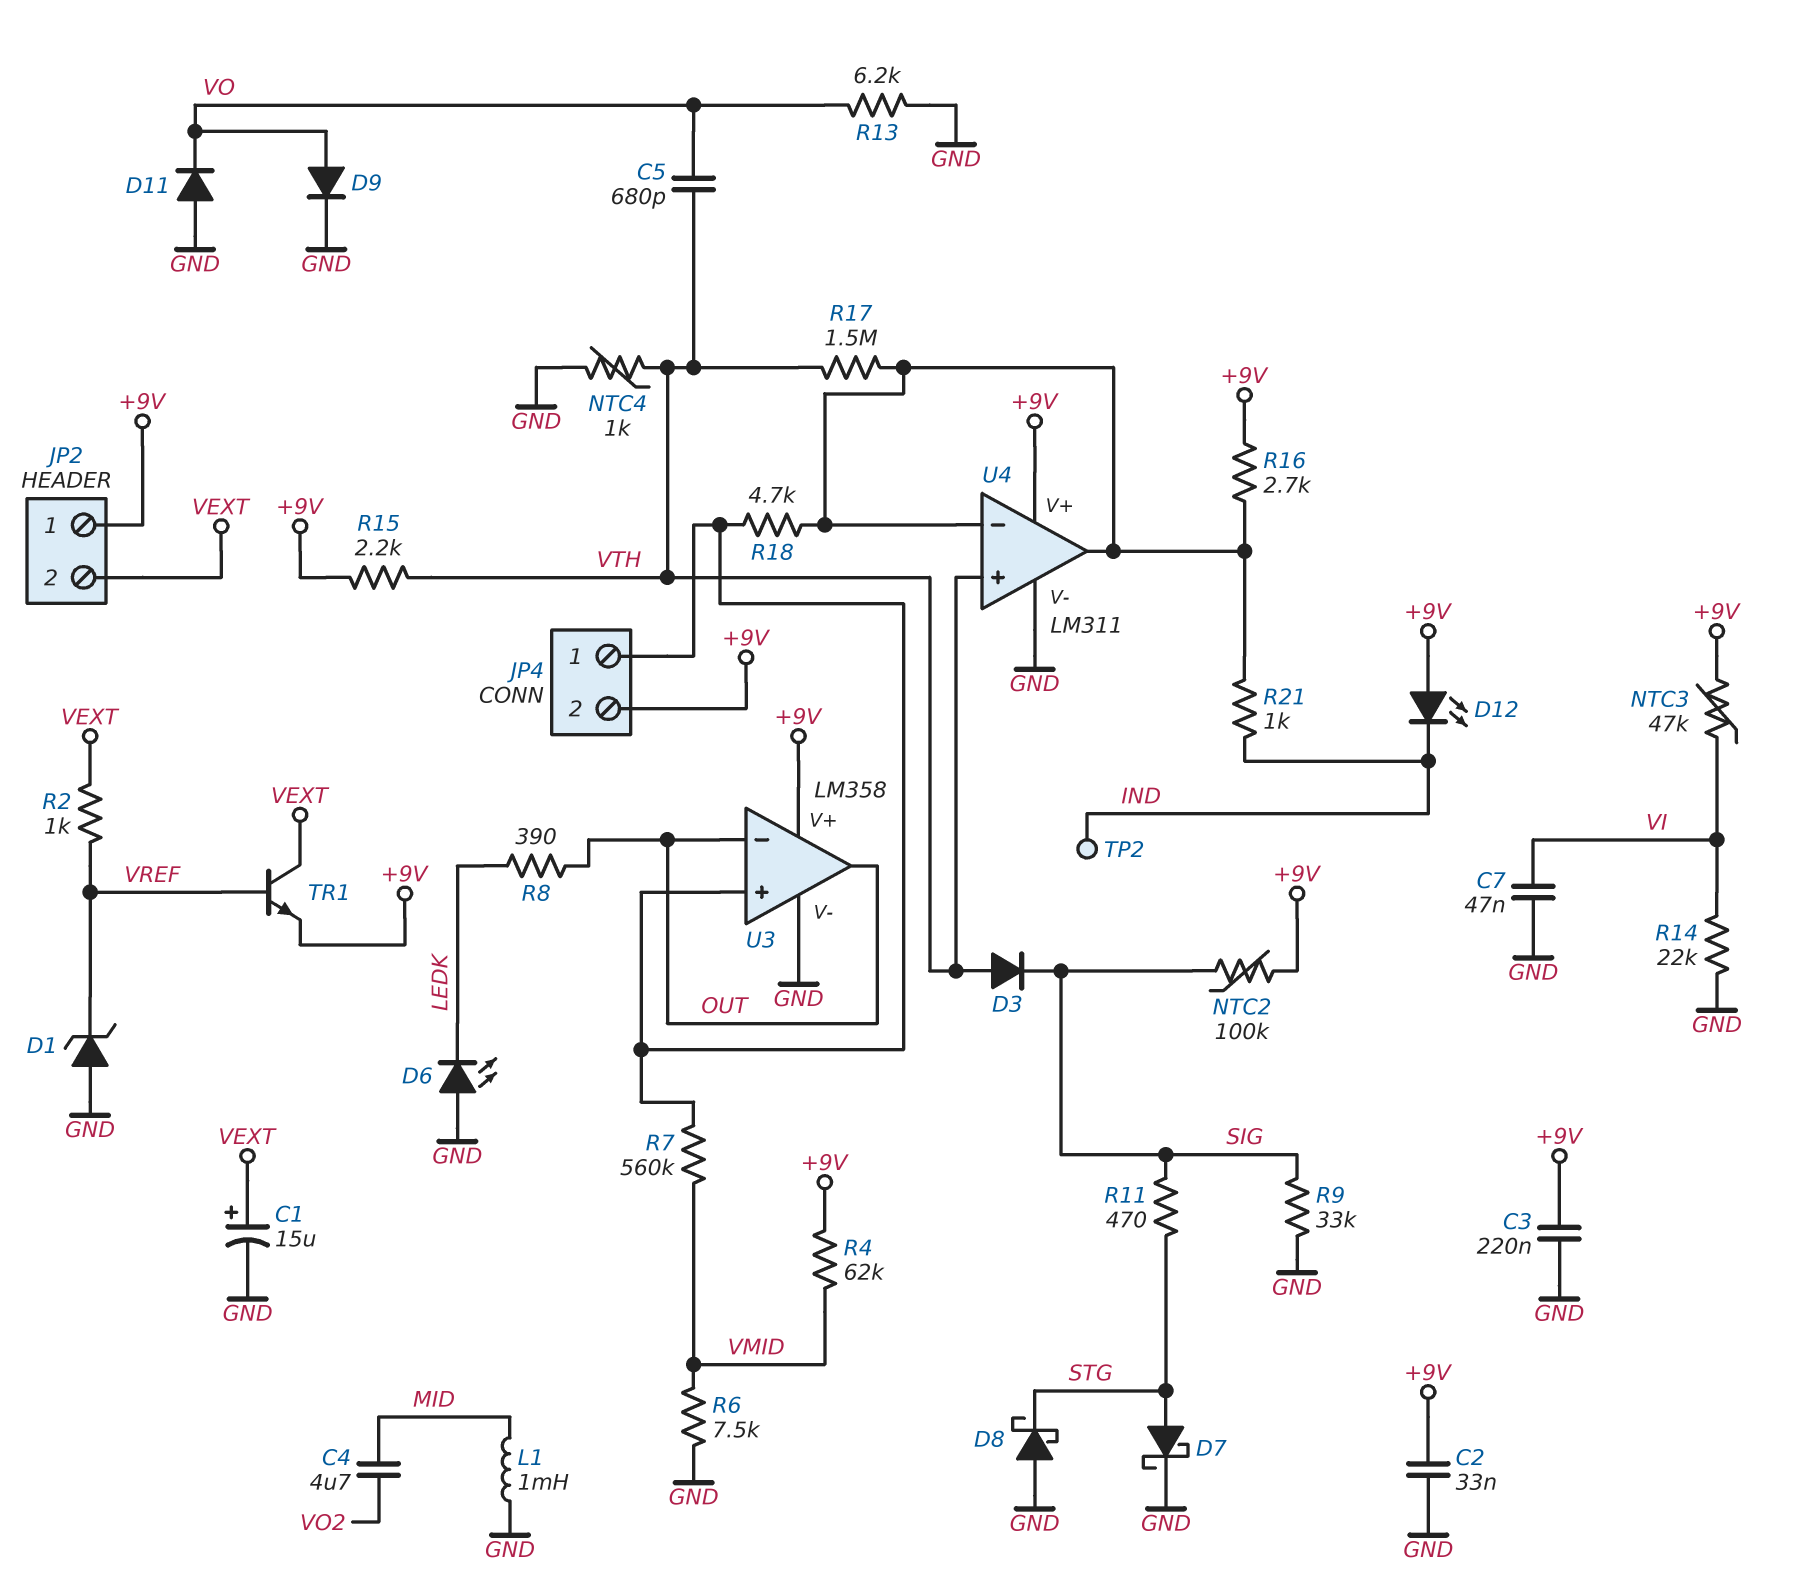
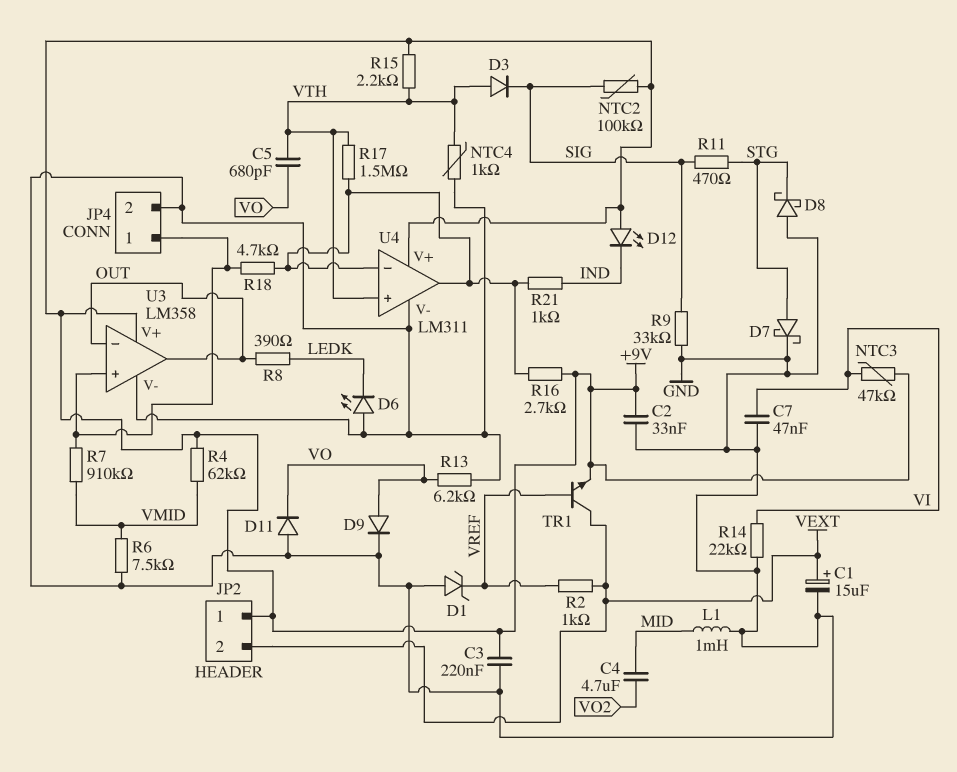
JP4 pin 2: +9V -> GND
R7: 560k (JP4/1, VMID) -> 910k (JP4/1, VMID)
TP2: test point (IND) -> none

